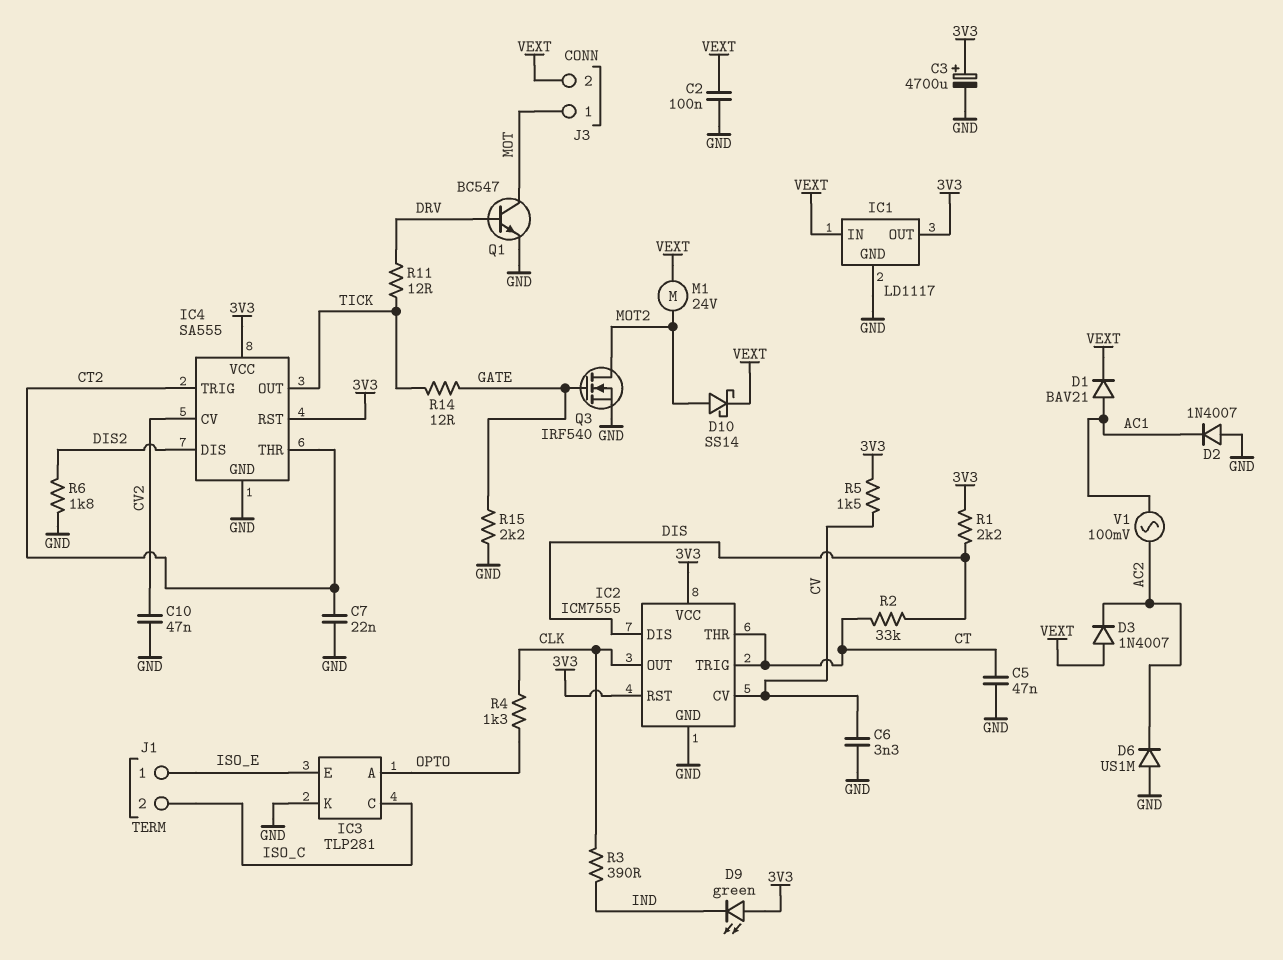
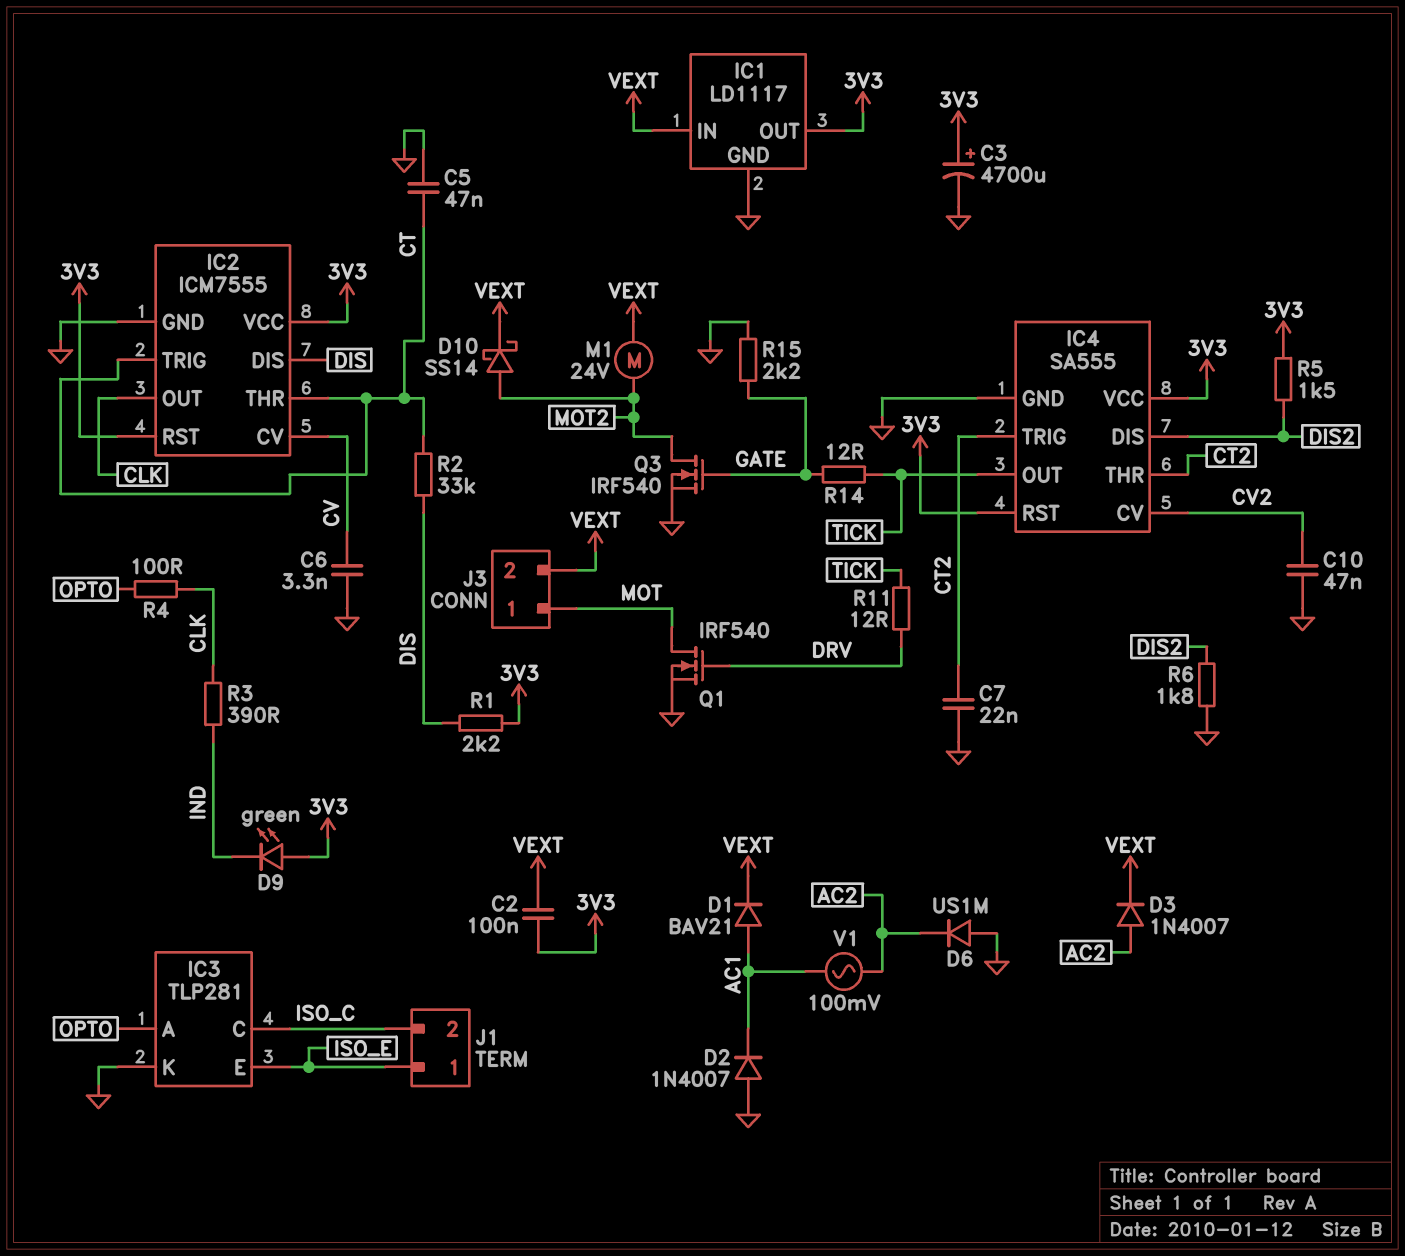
C2: 100nF (GND, VEXT) -> 100nF (3V3, VEXT)
D3: diode 1N4007 (A VEXT, K AC2) -> diode 1N4007 (A AC2, K VEXT)
Q1: NPN BC547 (B DRV, C MOT, E GND) -> NMOS IRF540 (G DRV, D MOT, S GND)
R4: 1.3k (CLK, OPTO) -> 100 (CLK, OPTO)
R5: 1.5k (3V3, CV) -> 1.5k (3V3, DIS2)

